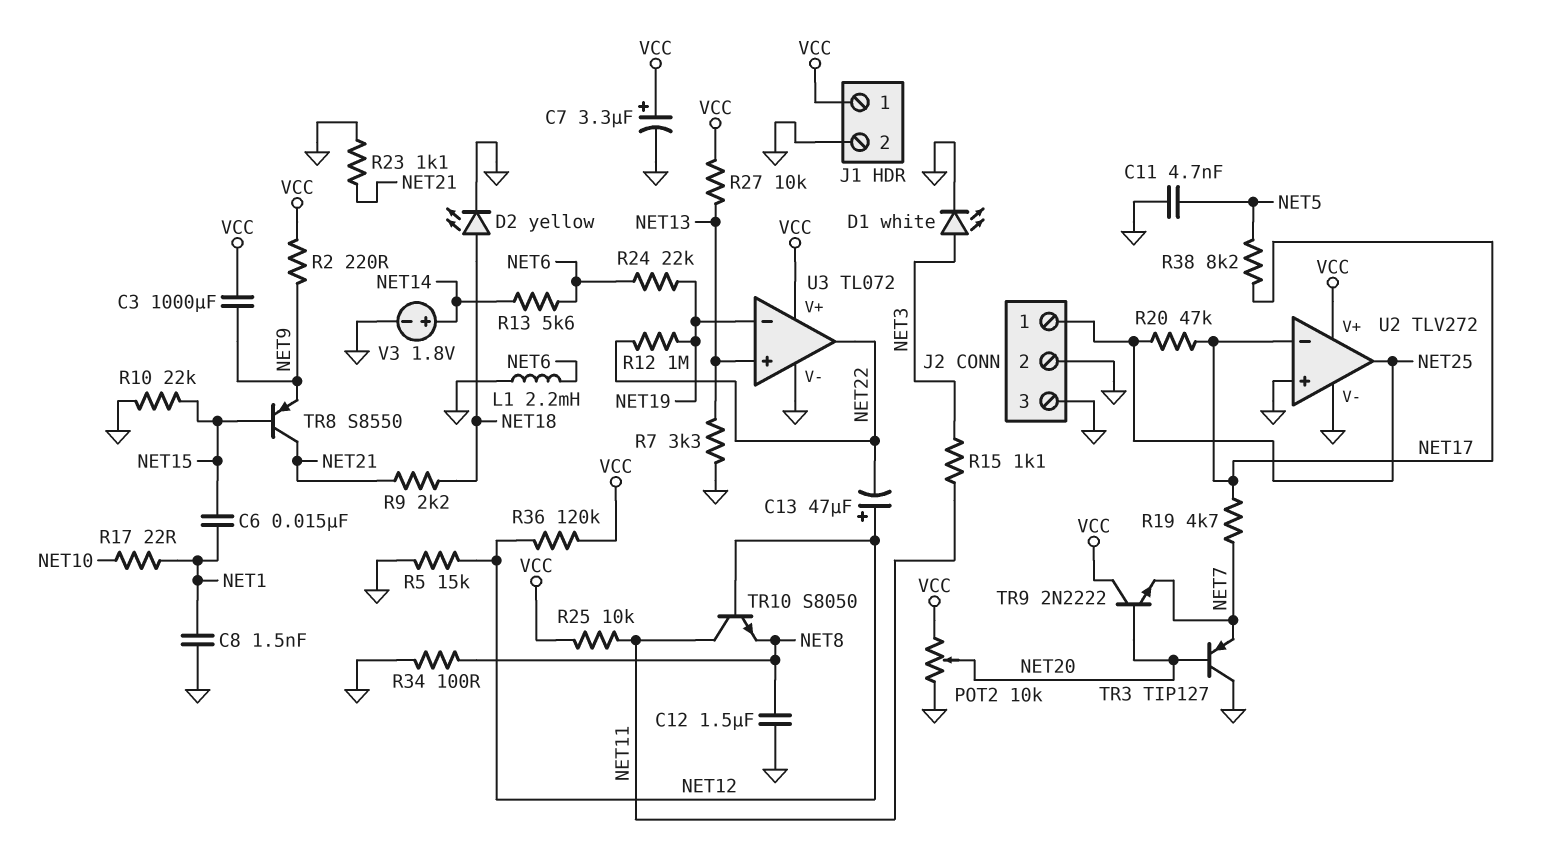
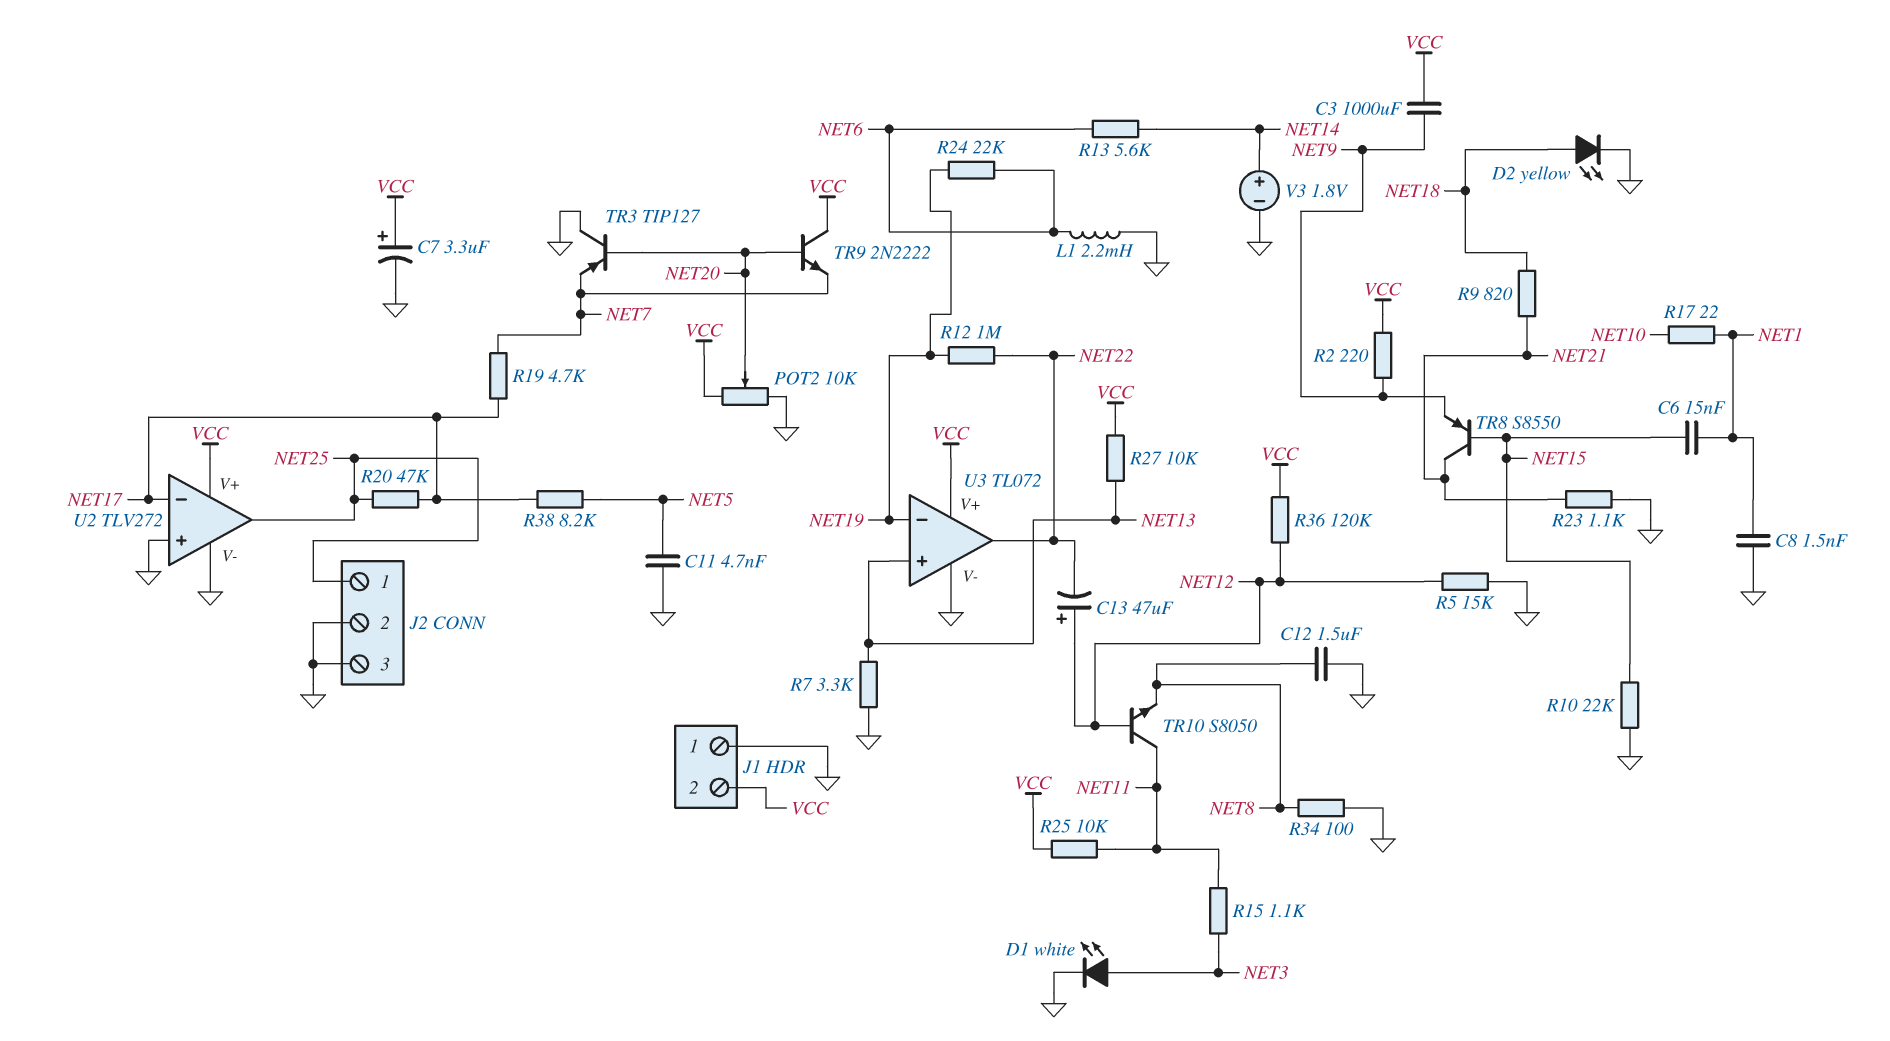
J1 pin 1: VCC -> GND
J1 pin 2: GND -> VCC
R9: 2.2k (NET18, NET21) -> 820 (NET18, NET21)

